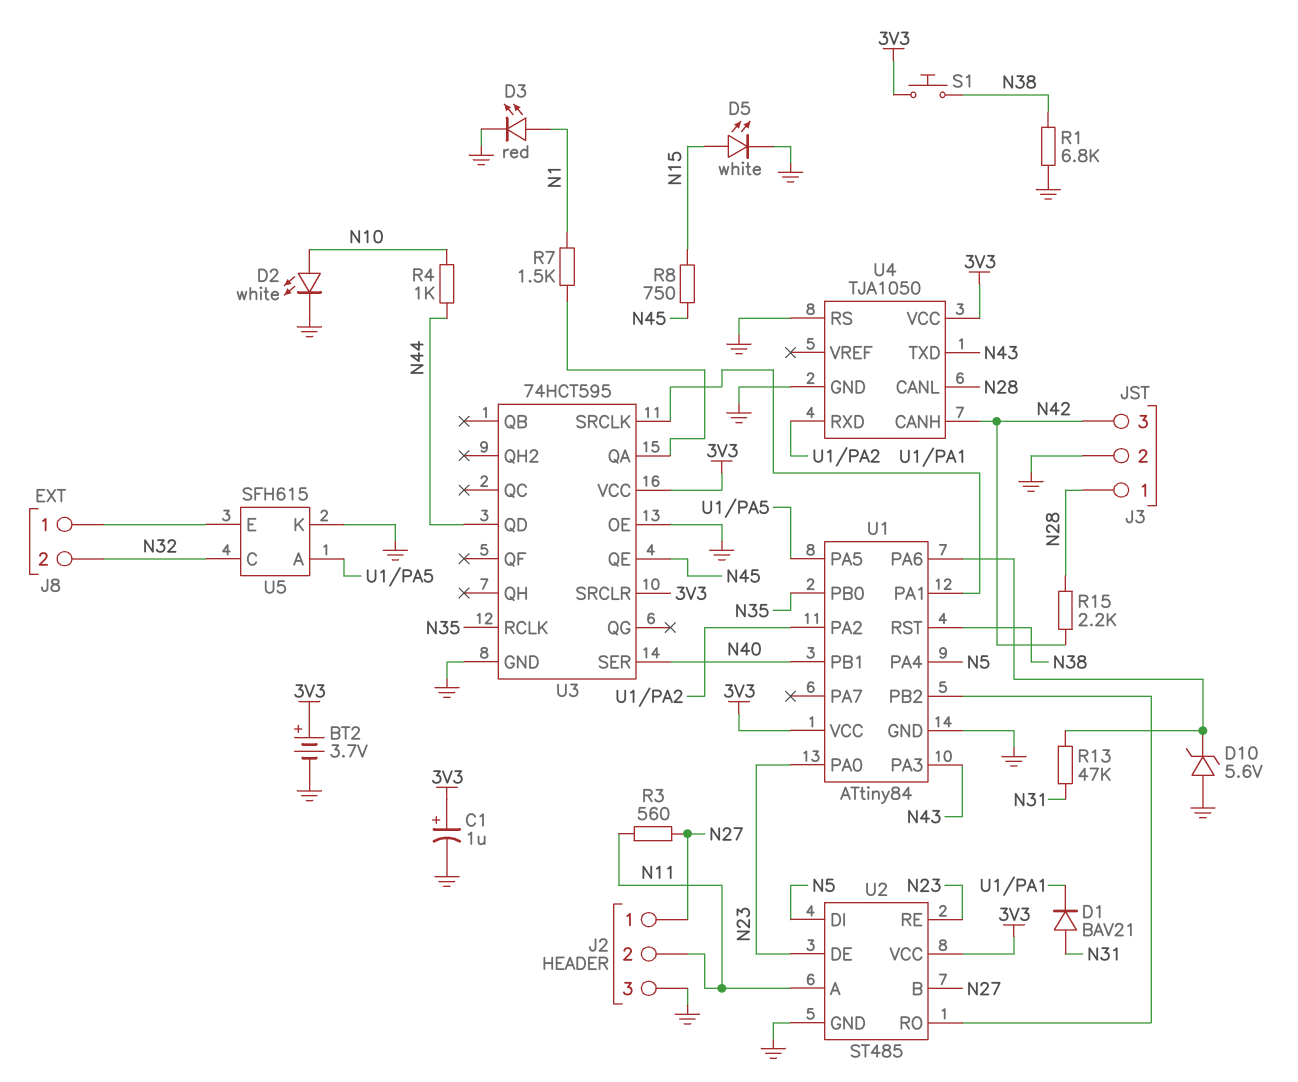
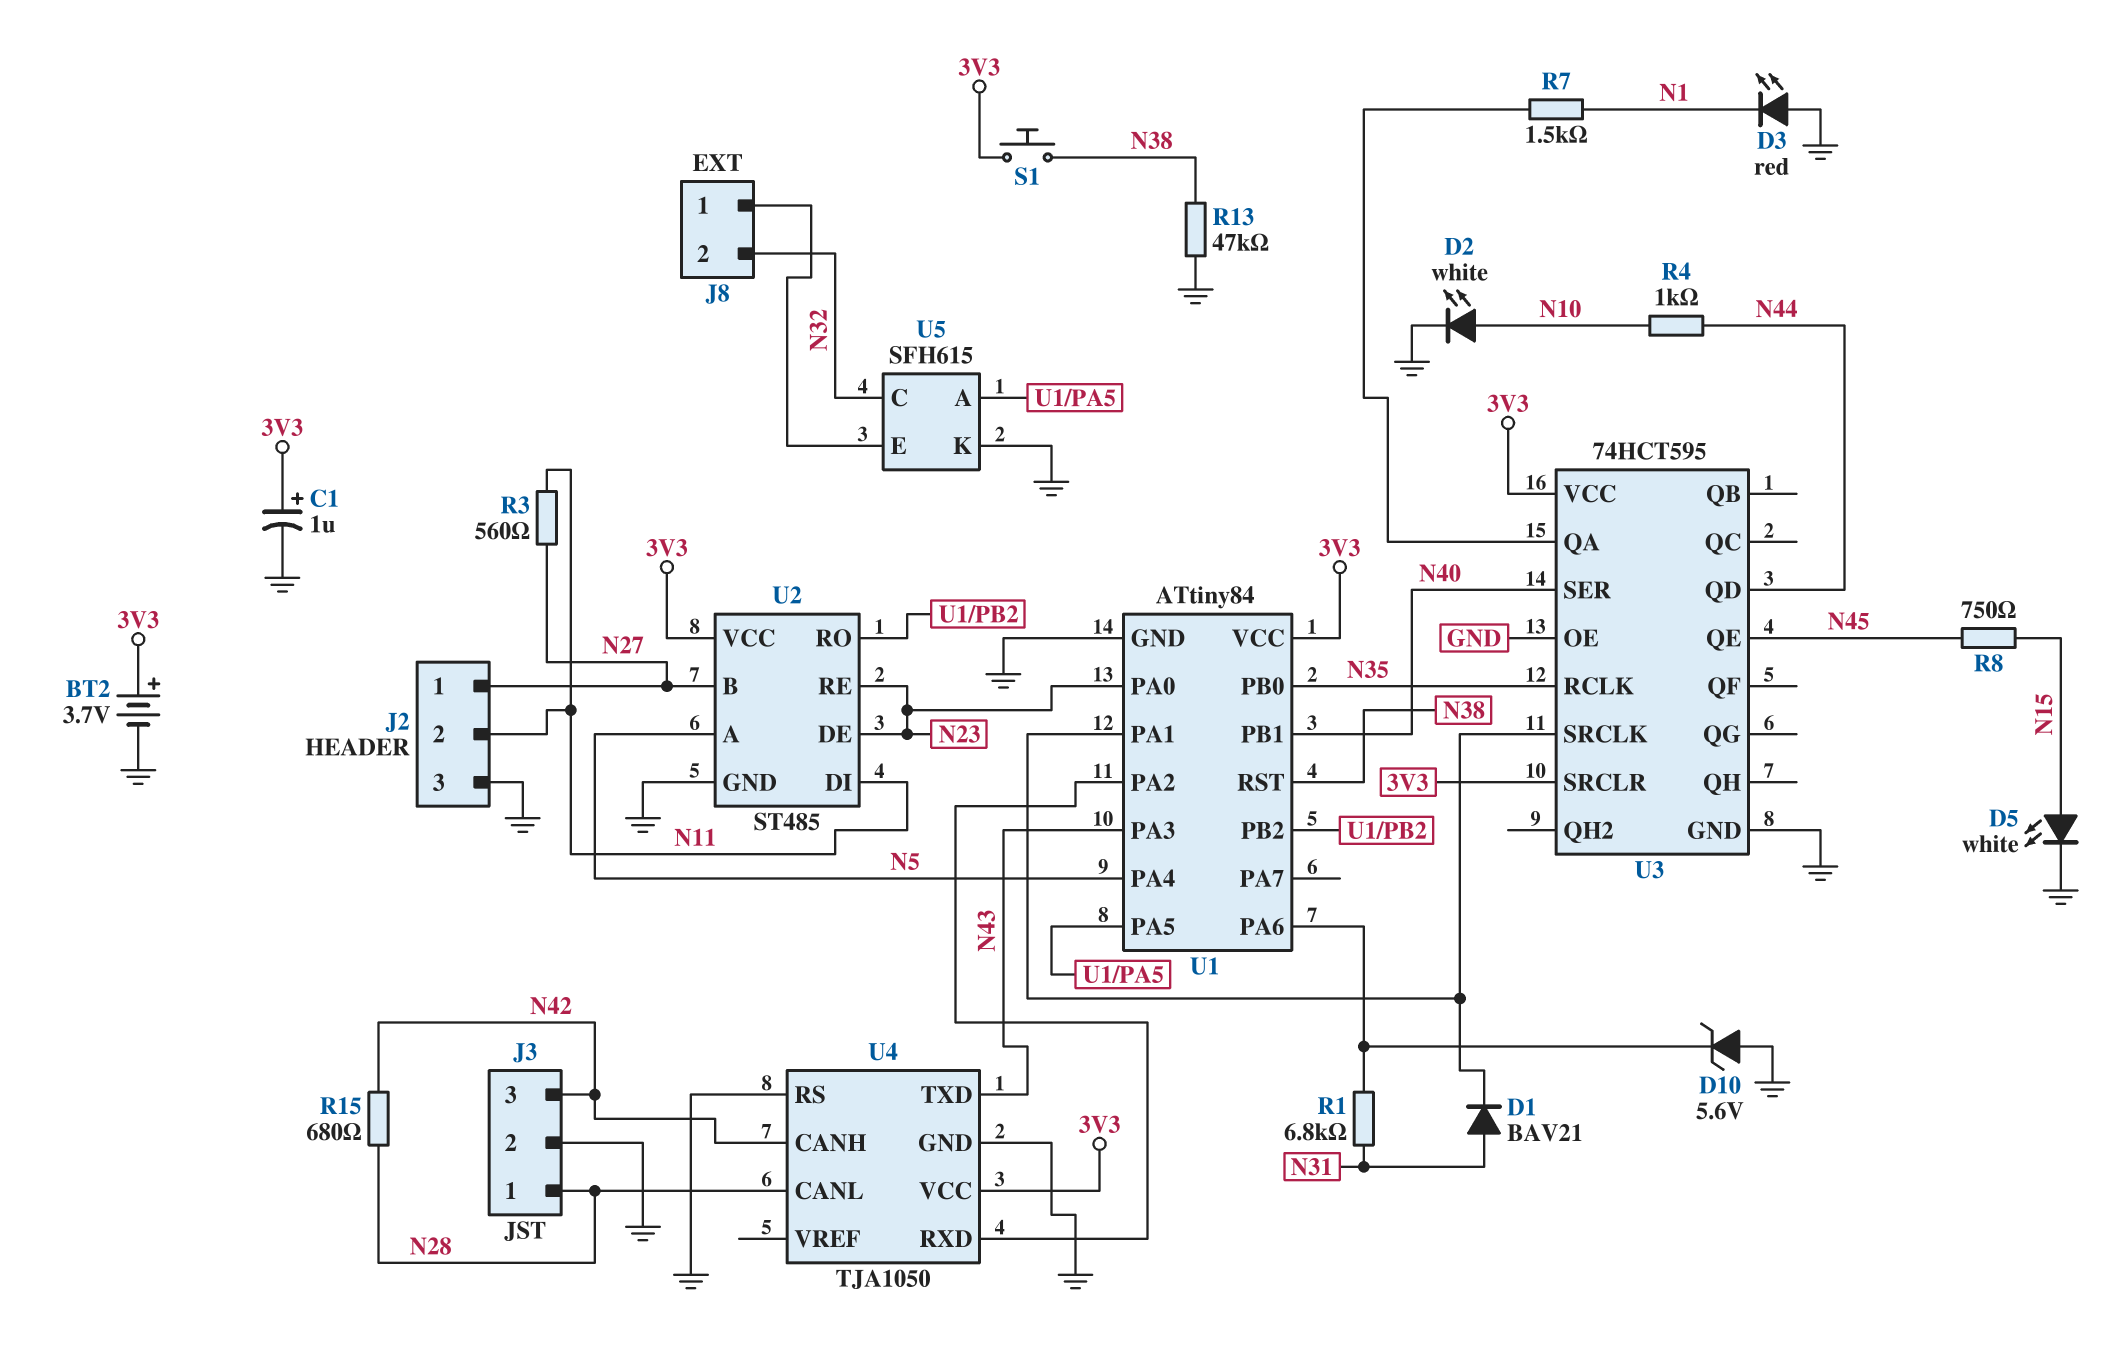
D3: LED red (A N1, K GND) -> LED red (A GND, K N1)
R1: 6.8k (GND, N38) -> 6.8k (N31, U1/PA6)
R13: 47k (N31, U1/PA6) -> 47k (GND, N38)
R15: 2.2k (N28, N42) -> 680 (N28, N42)
U2 pin A: N11 -> N5
U2 pin DI: N5 -> N11

